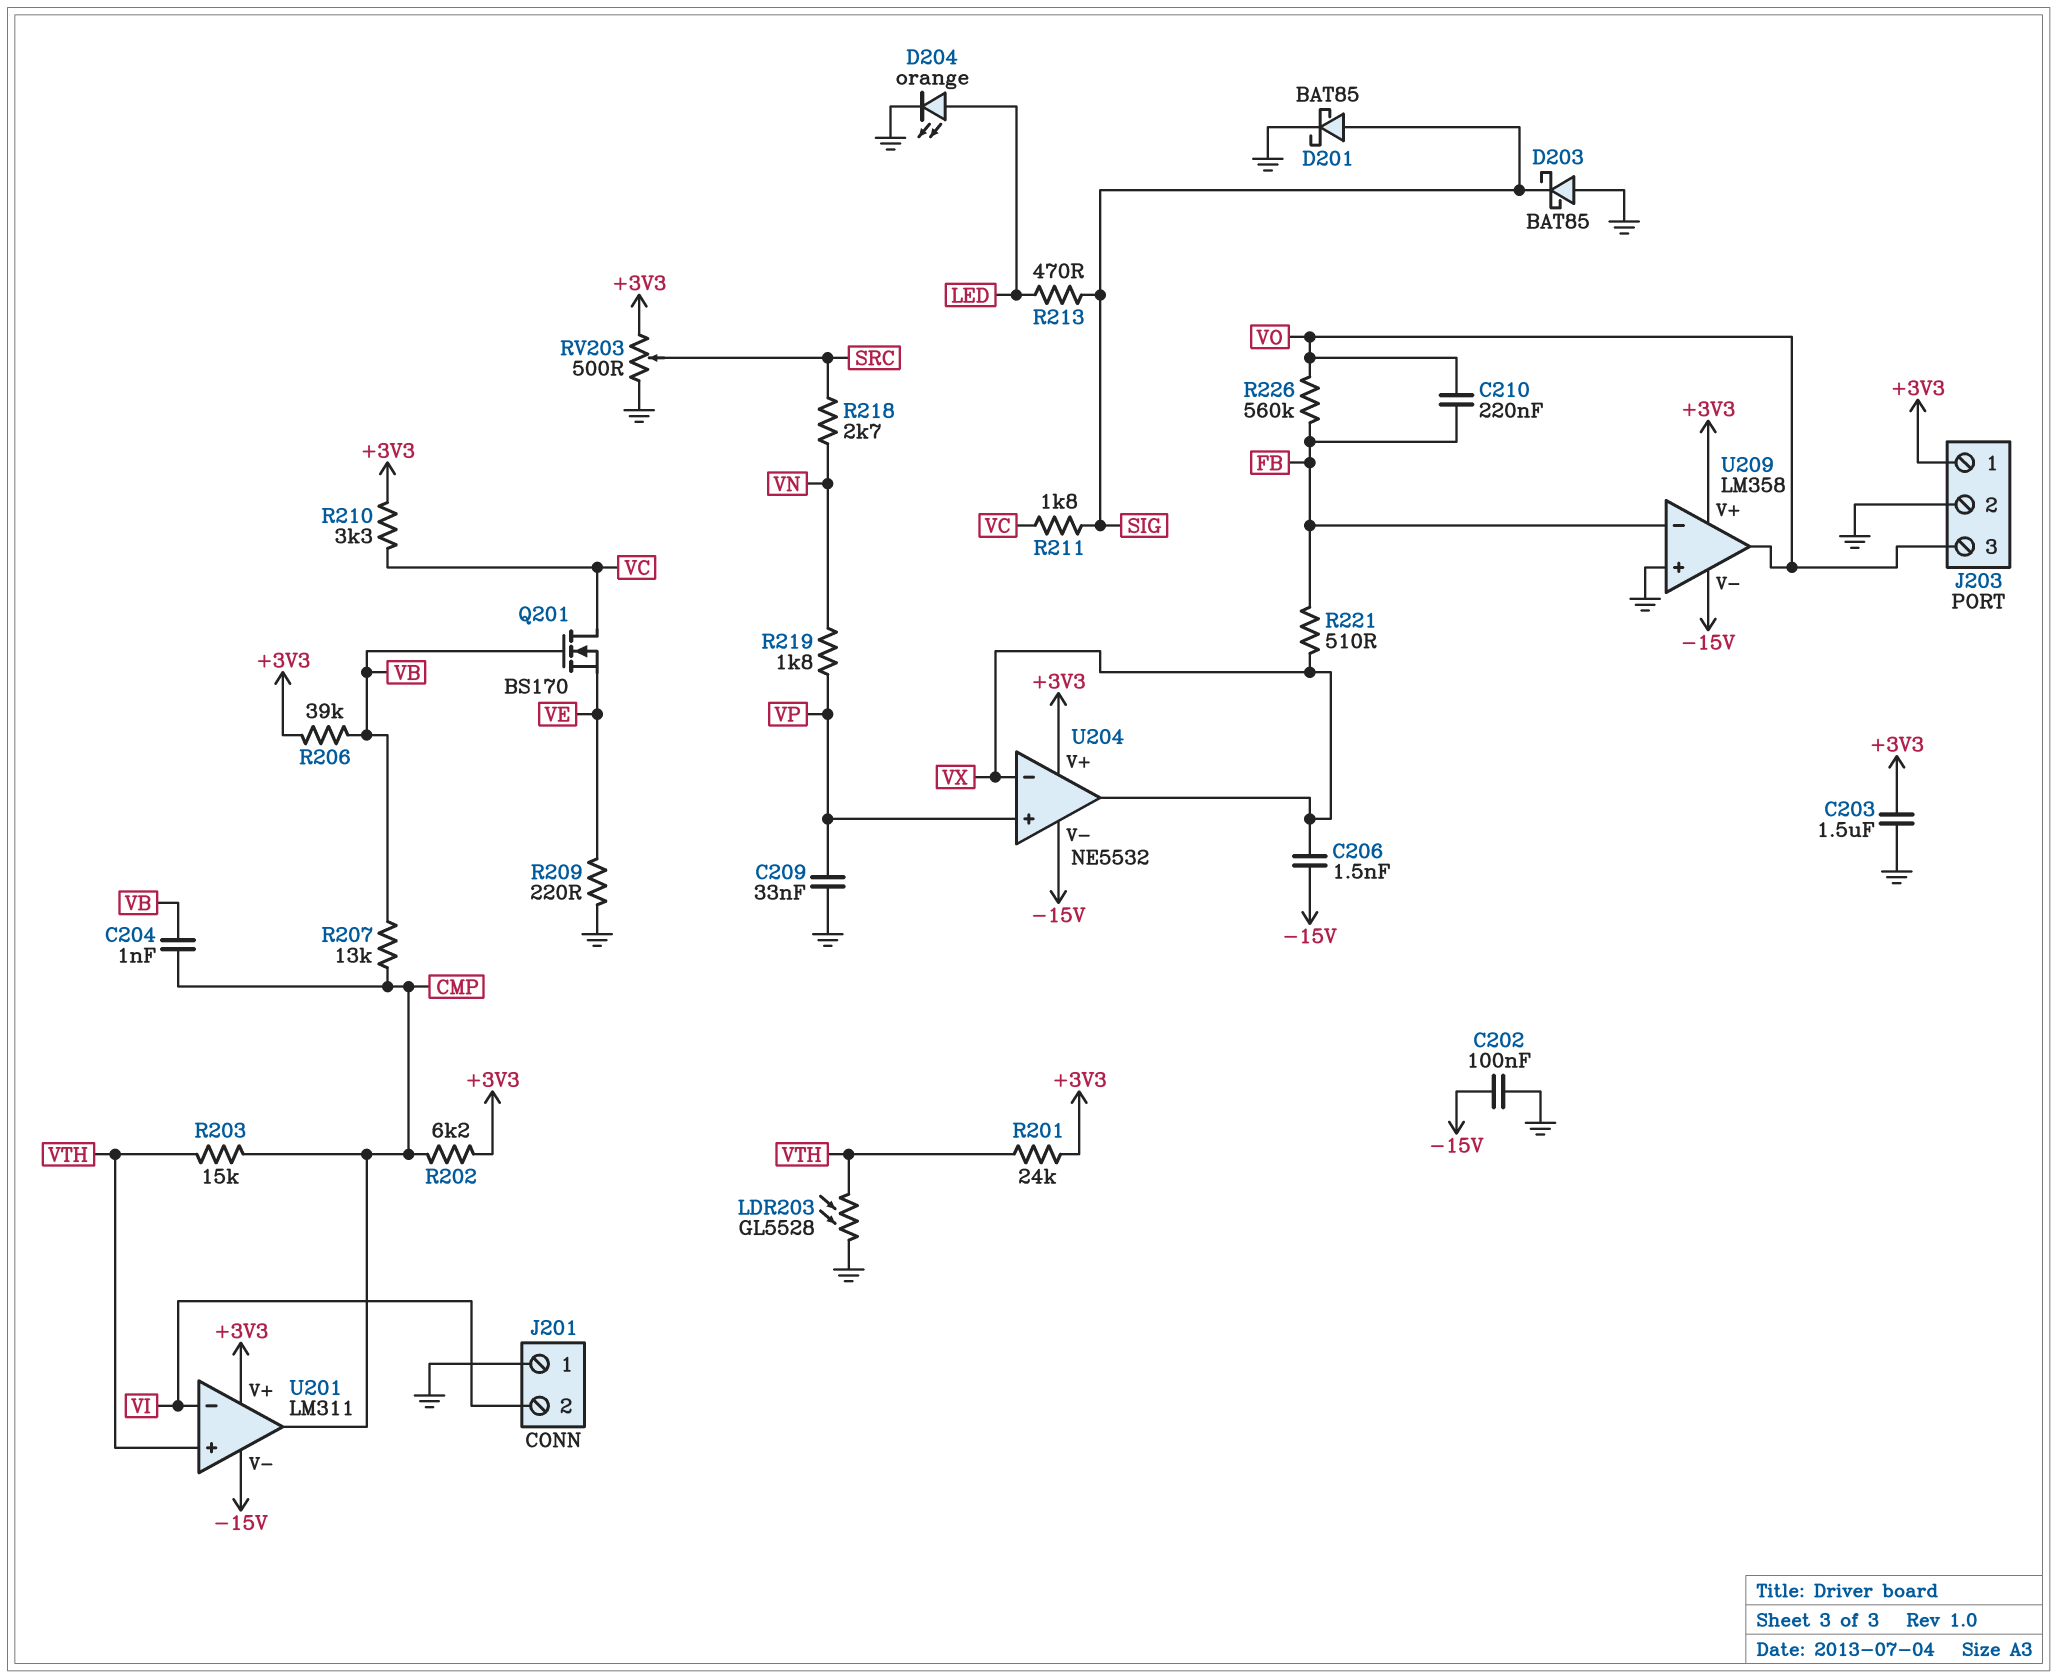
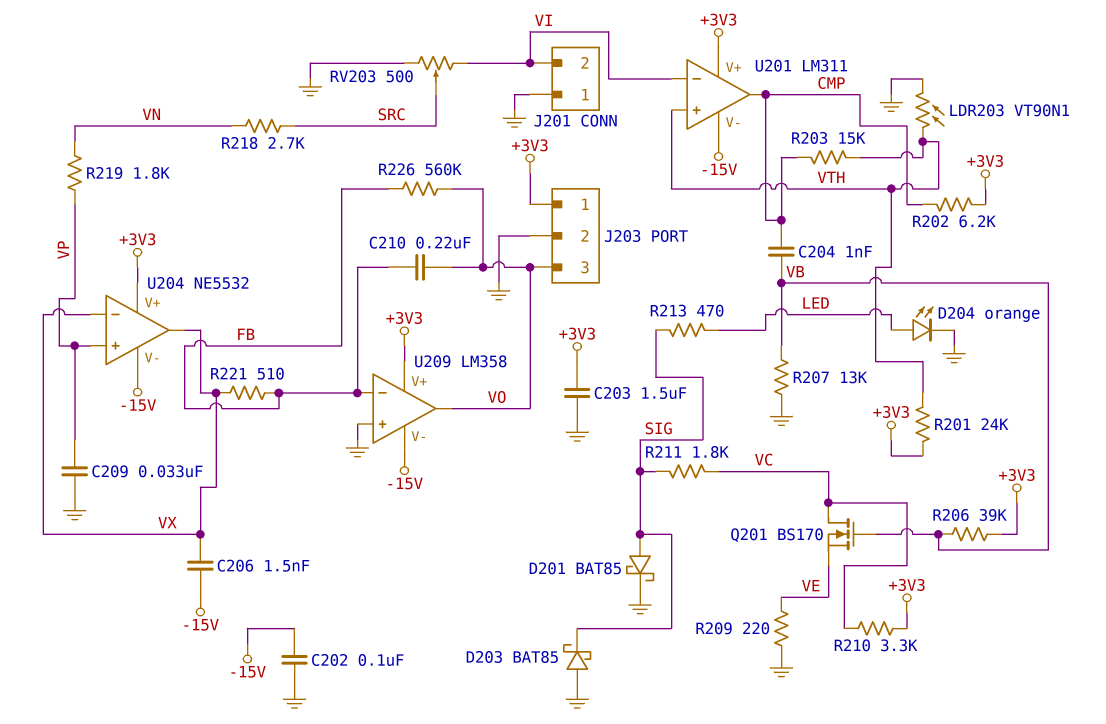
LDR203: GL5528 (GND, VTH) -> VT90N1 (GND, VTH)
R207: 13k (CMP, VB) -> 13k (GND, VB)
RV203: 500 (+3V3, GND, wiper SRC) -> 500 (GND, VI, wiper SRC)

